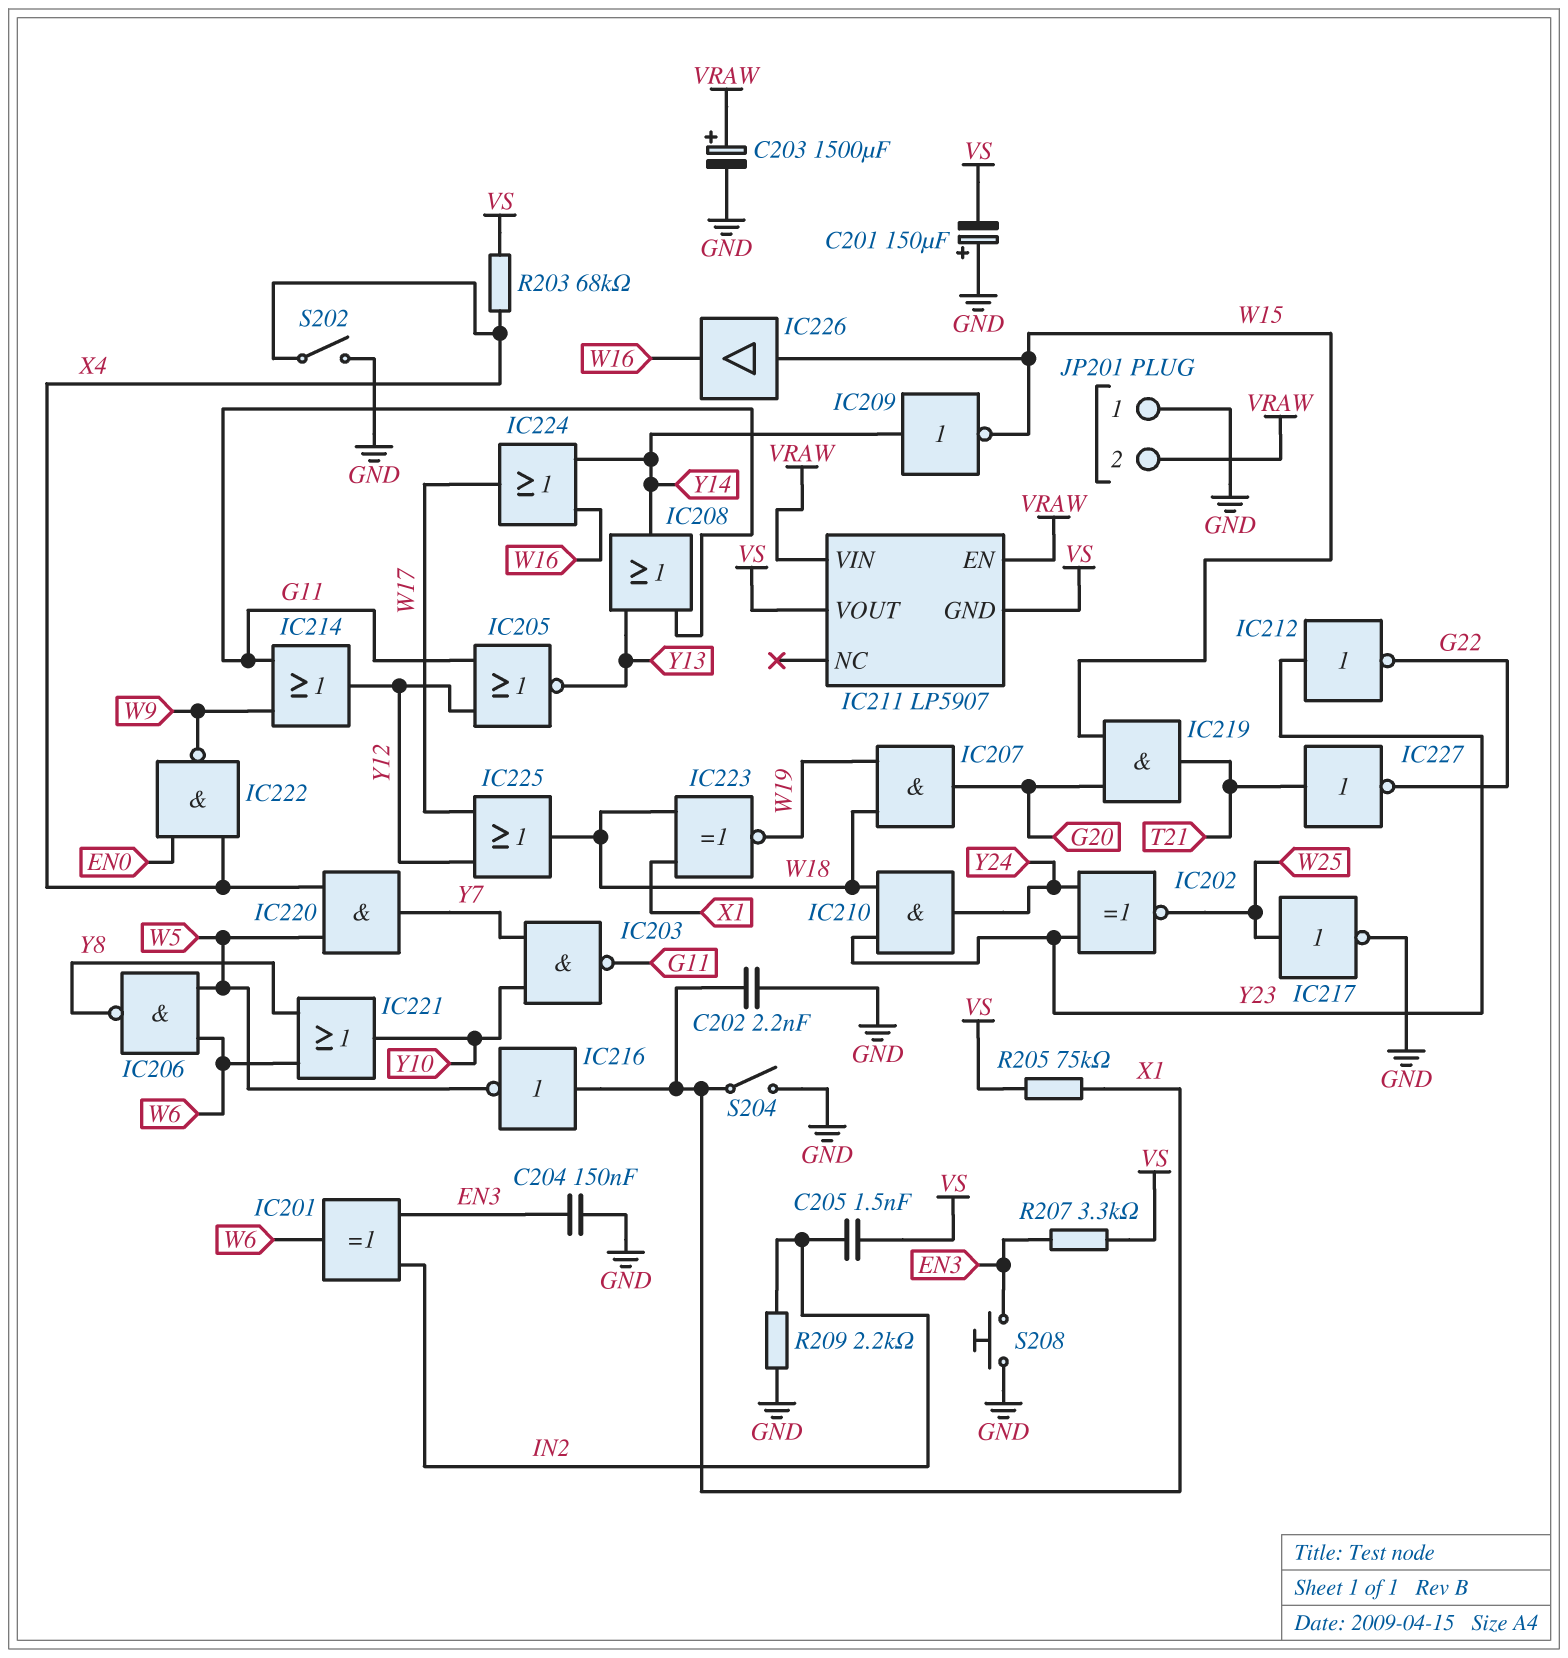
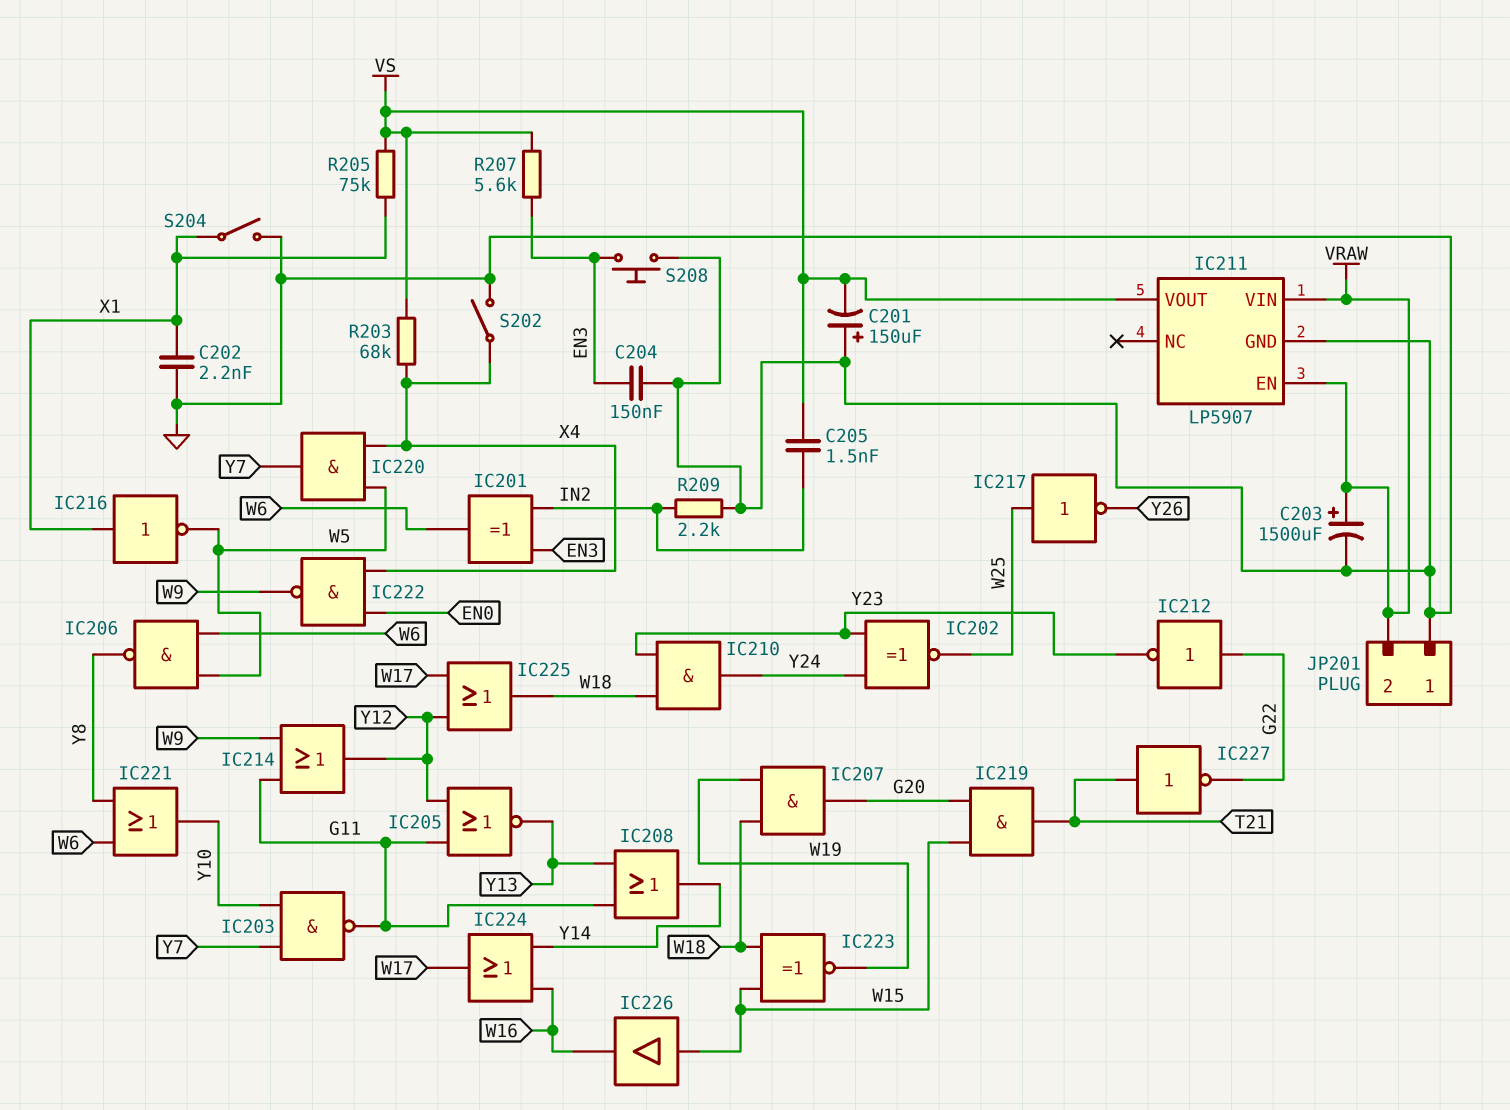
IC209: NOT (in Y14, out W15) -> none
IC211 pin GND: VS -> GND
IC212: NOT (in Y23, out G22) -> NOT (in G22, out Y23)
IC217: NOT (in W25, out GND) -> NOT (in W25, out Y26)
IC223: XNOR (in W18, in X1, out W19) -> XNOR (in W15, in W18, out W19)
R207: 3.3k (EN3, VS) -> 5.6k (EN3, VS)

